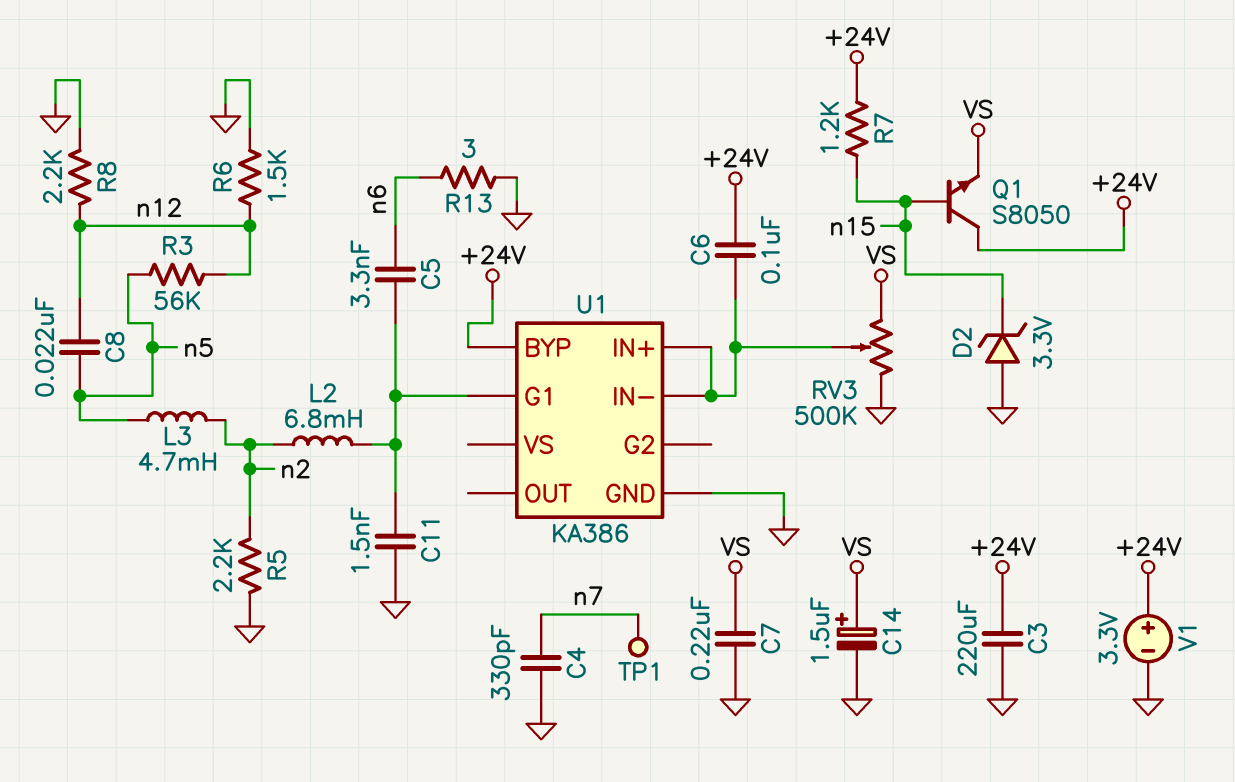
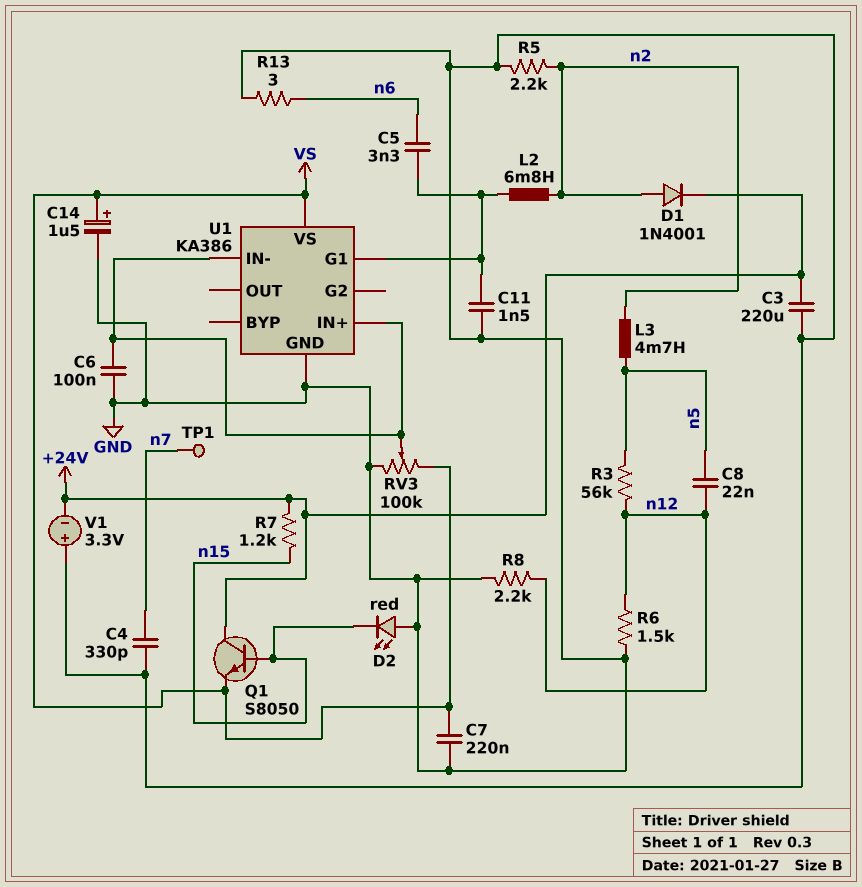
C6: 100nF (+24V, U1/IN+) -> 100nF (GND, U1/IN+)
D1: none -> diode 1N4001 (A n2, K +24V)
D2: zener 3.3V (A GND, K n15) -> LED red (A GND, K n15)
RV3: 500k (GND, VS, wiper U1/IN+) -> 100k (GND, VS, wiper U1/IN+)
U1 pin BYP: +24V -> none
U1 pin VS: none -> VS
V1: 3.3V (plus +24V, minus GND) -> 3.3V (plus GND, minus +24V)

